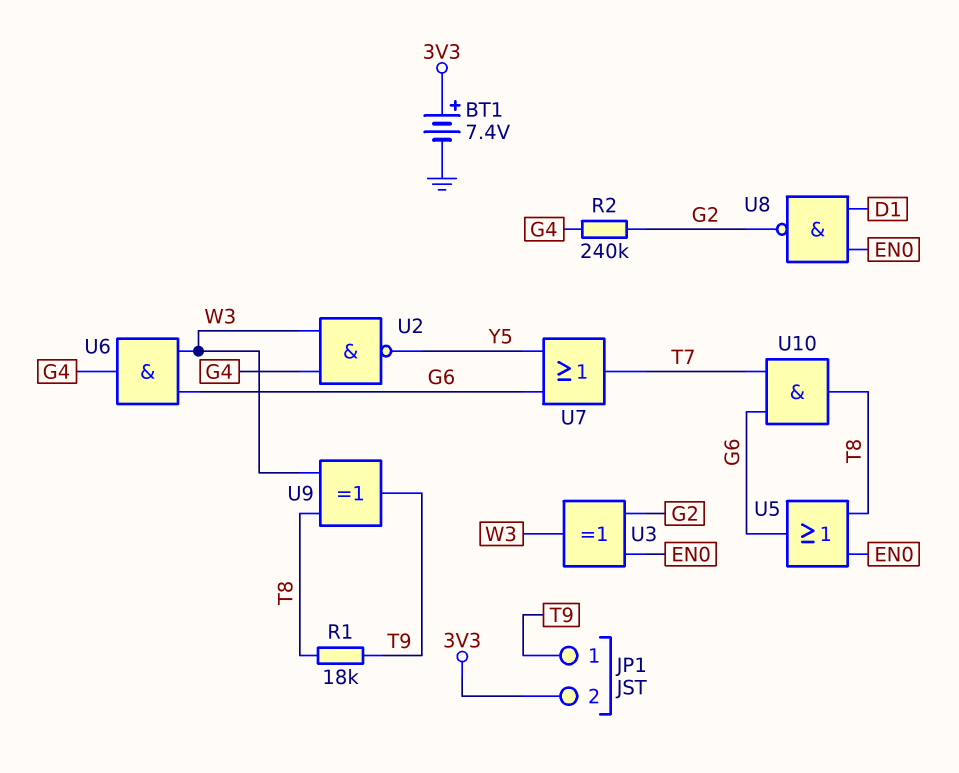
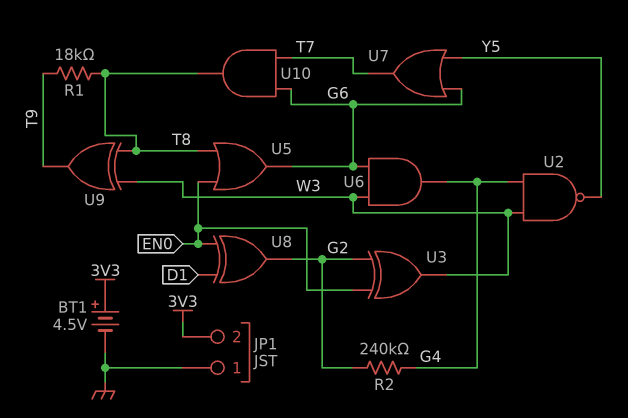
BT1: 7.4V (plus 3V3, minus GND) -> 4.5V (plus 3V3, minus GND)
JP1 pin 1: T9 -> GND
U8: NAND (in D1, in EN0, out G2) -> XOR (in D1, in EN0, out G2)

